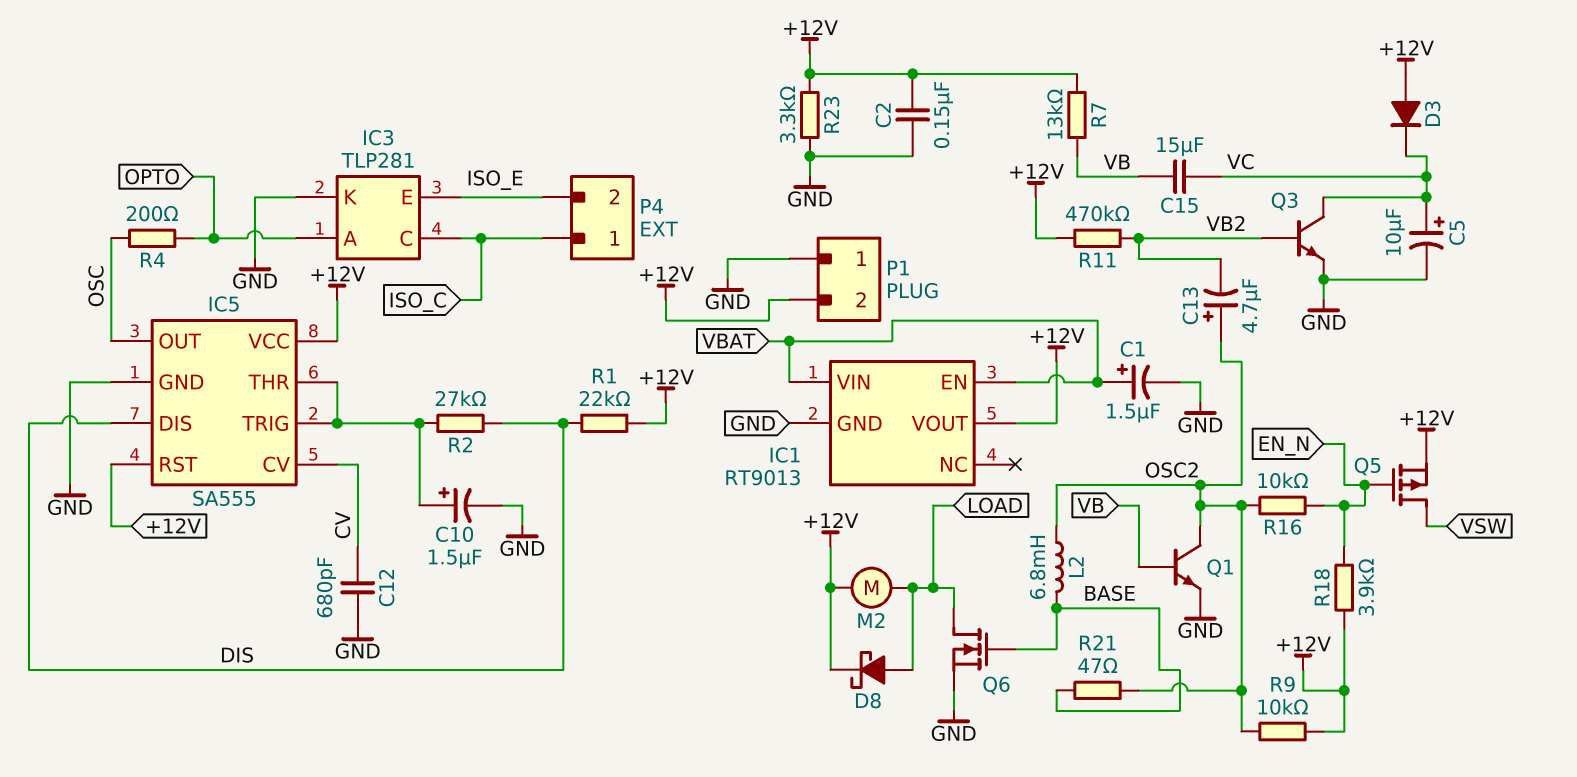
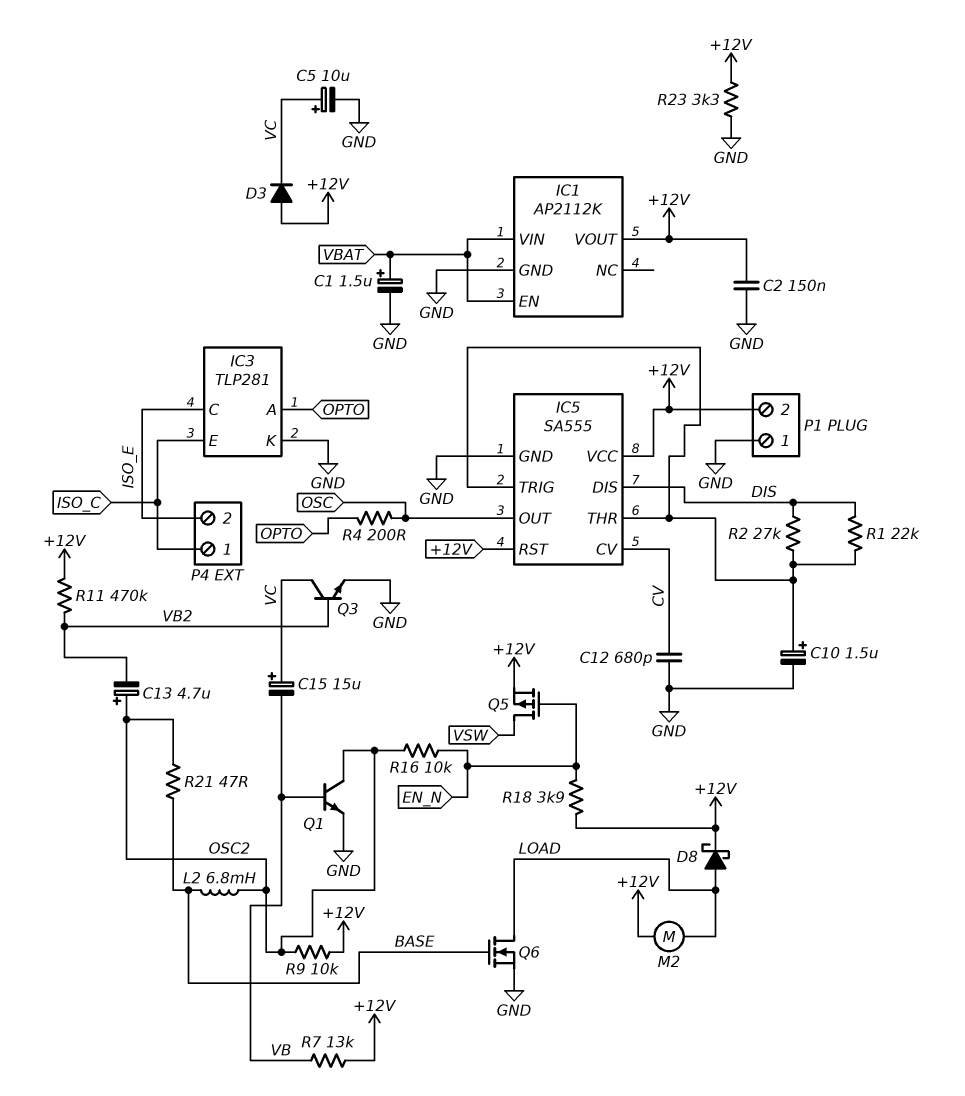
C15: 15uF (VB, VC) -> 15uF (plus VC, minus VB)
IC1: RT9013 -> AP2112K
IC3 pin C: ISO_C -> ISO_E
IC3 pin E: ISO_E -> ISO_C
R1: 22k (+12V, DIS) -> 22k (DIS, IC5/THR)

